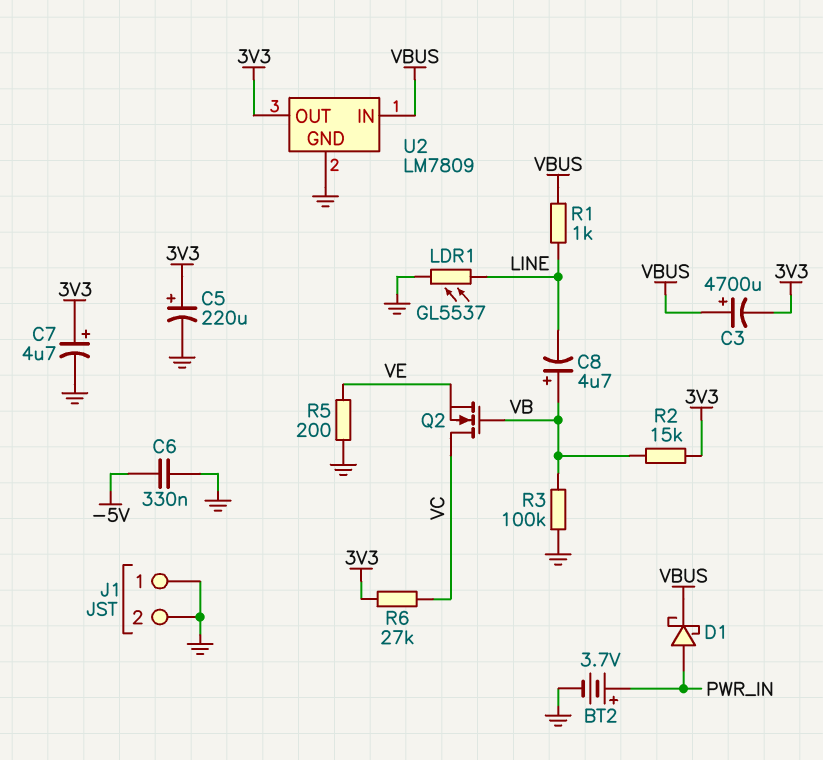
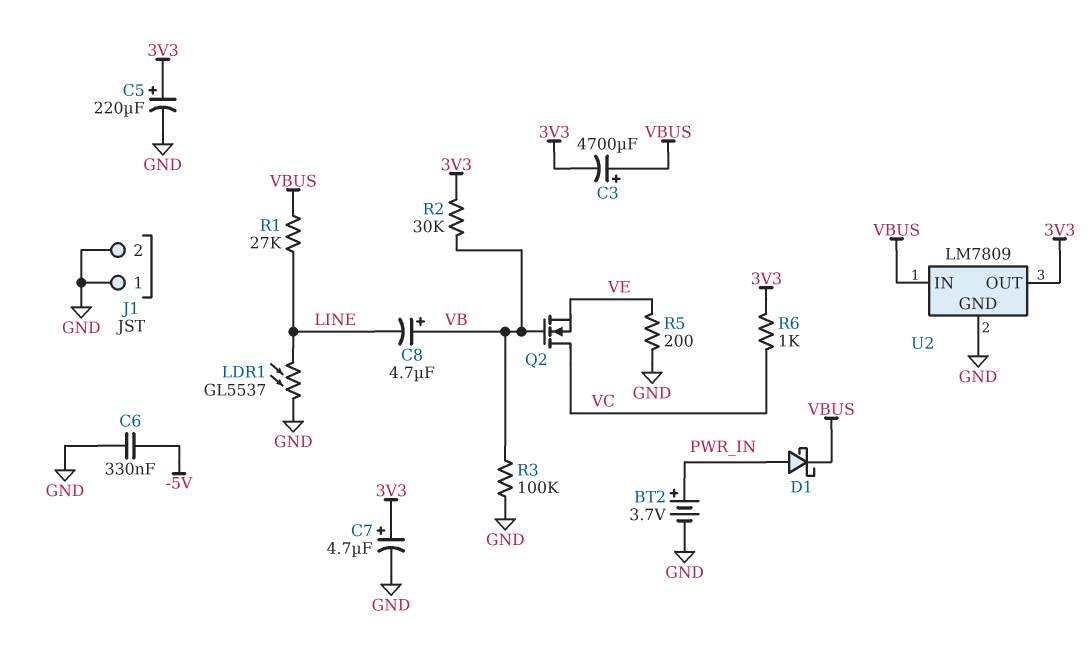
R1: 1k (LINE, VBUS) -> 27k (LINE, VBUS)
R2: 15k (3V3, VB) -> 30k (3V3, VB)
R6: 27k (3V3, VC) -> 1k (3V3, VC)

